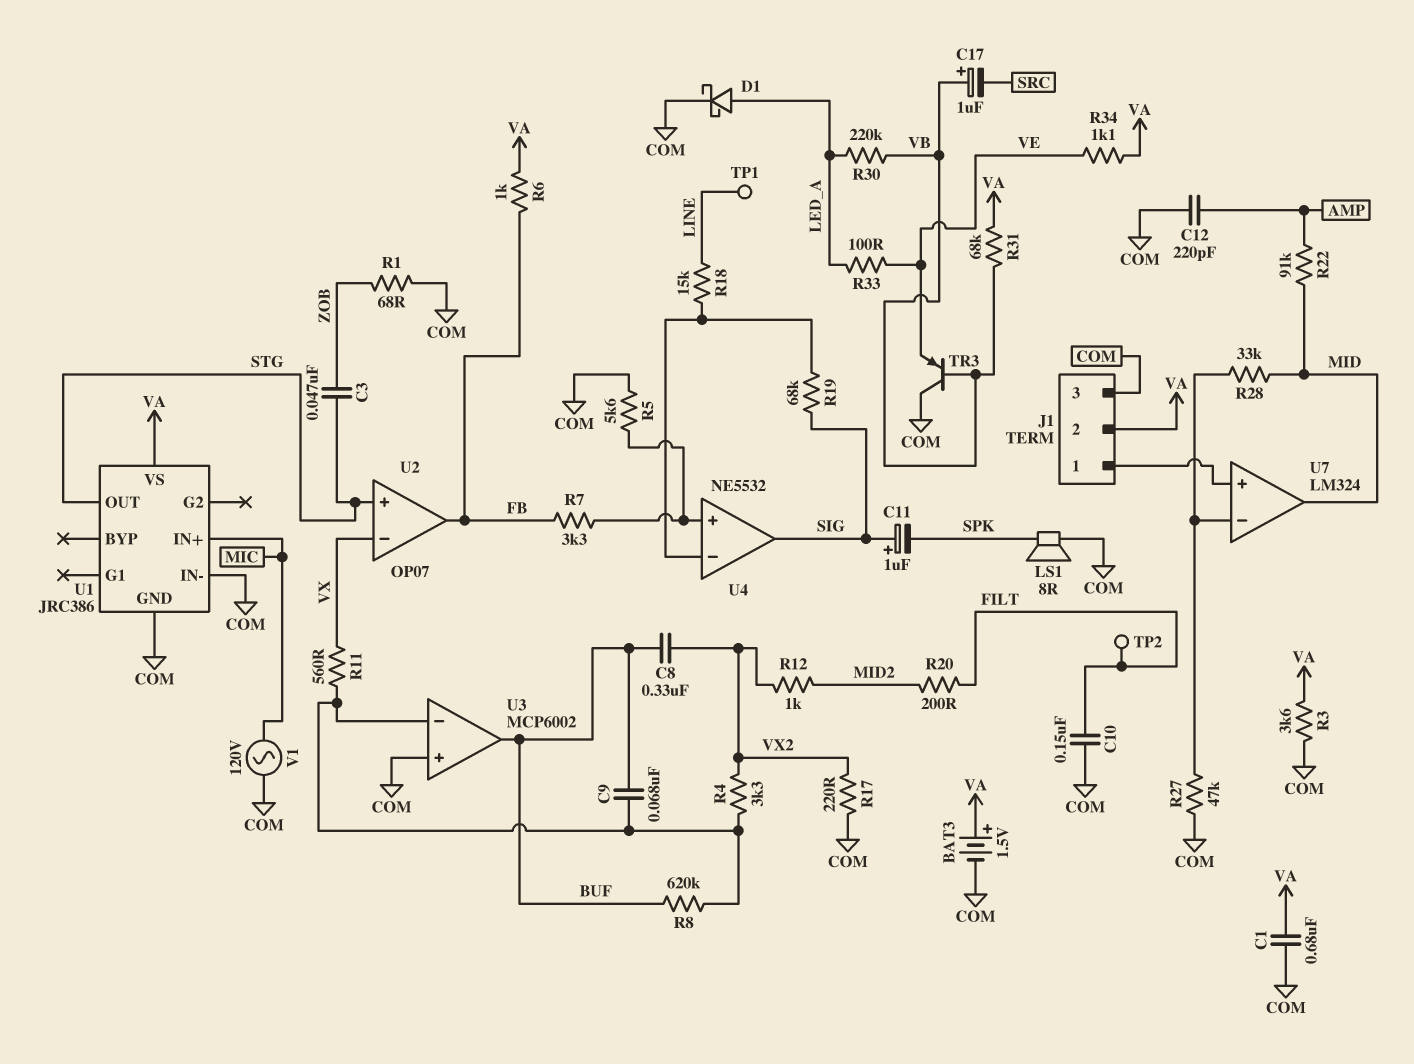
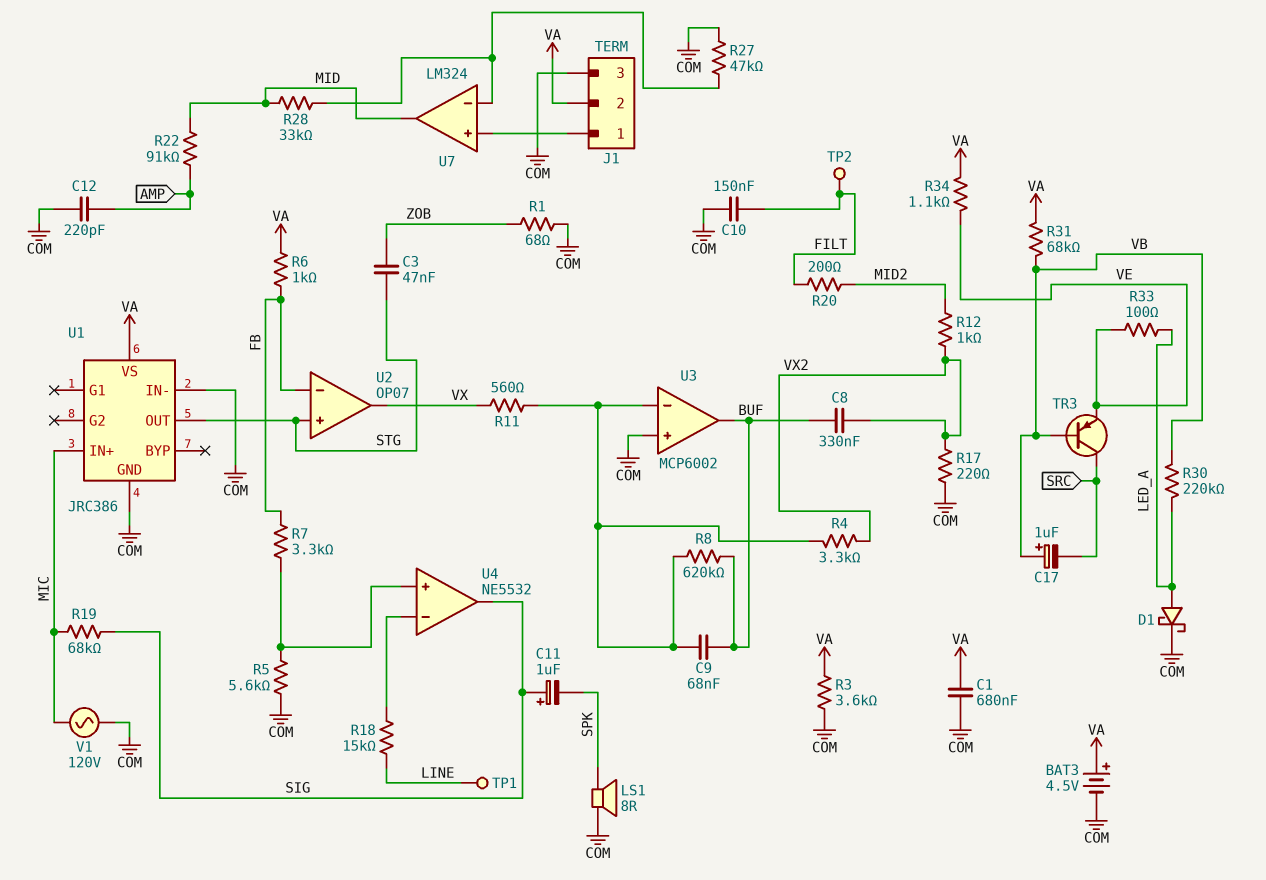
BAT3: 1.5V (plus VA, minus COM) -> 4.5V (plus VA, minus COM)
R19: 68k (SIG, U4/in-) -> 68k (MIC, SIG)
TR3: PNP (B VB, C COM, E VE) -> PNP (B VB, C SRC, E VE)
U2 pin in-: VX -> FB
U2 pin out: FB -> VX

